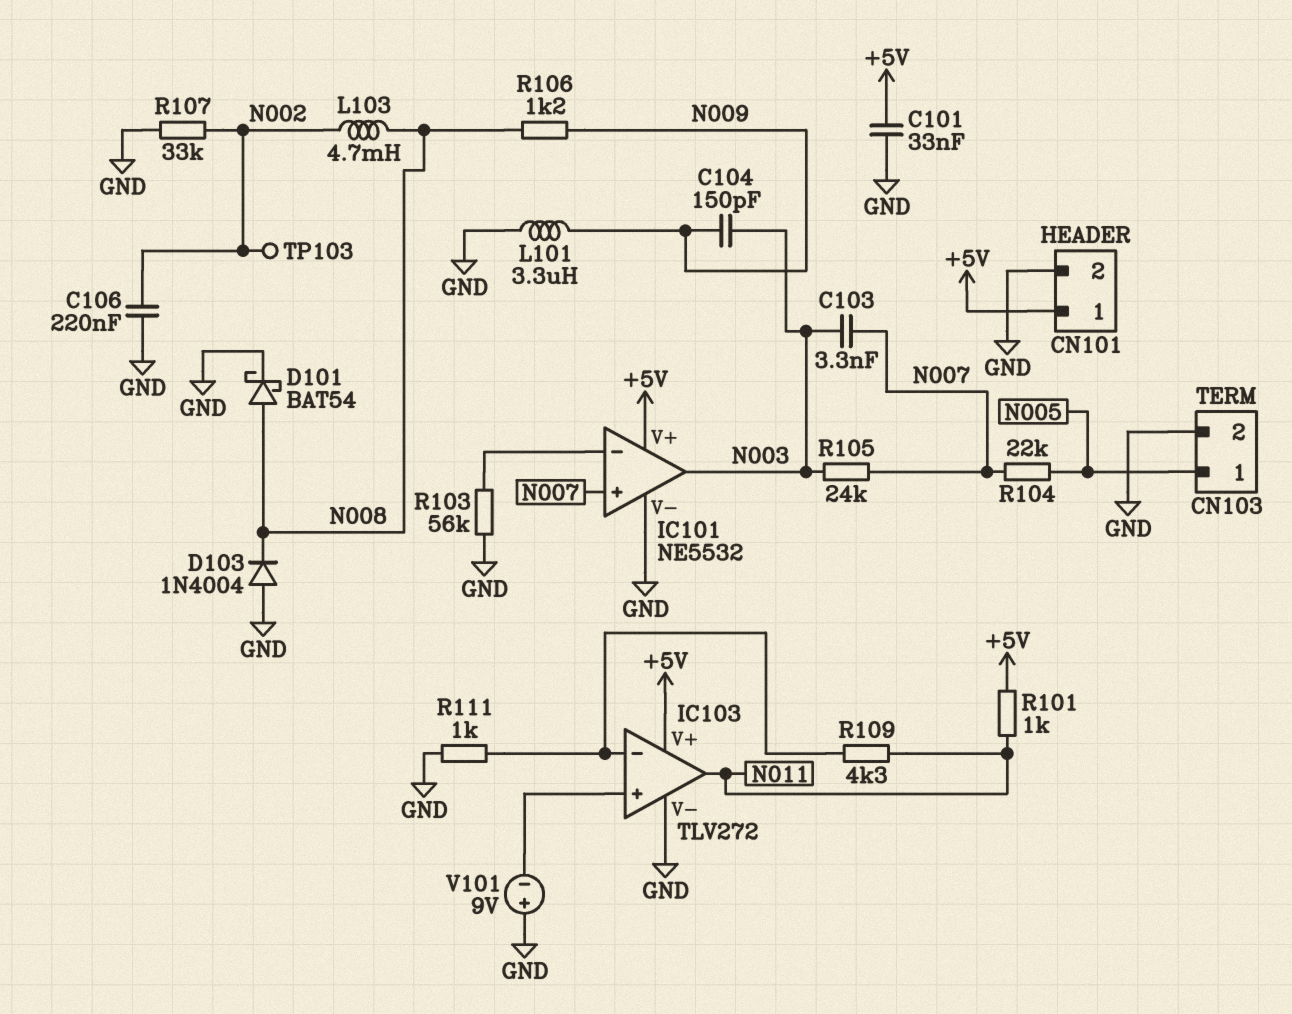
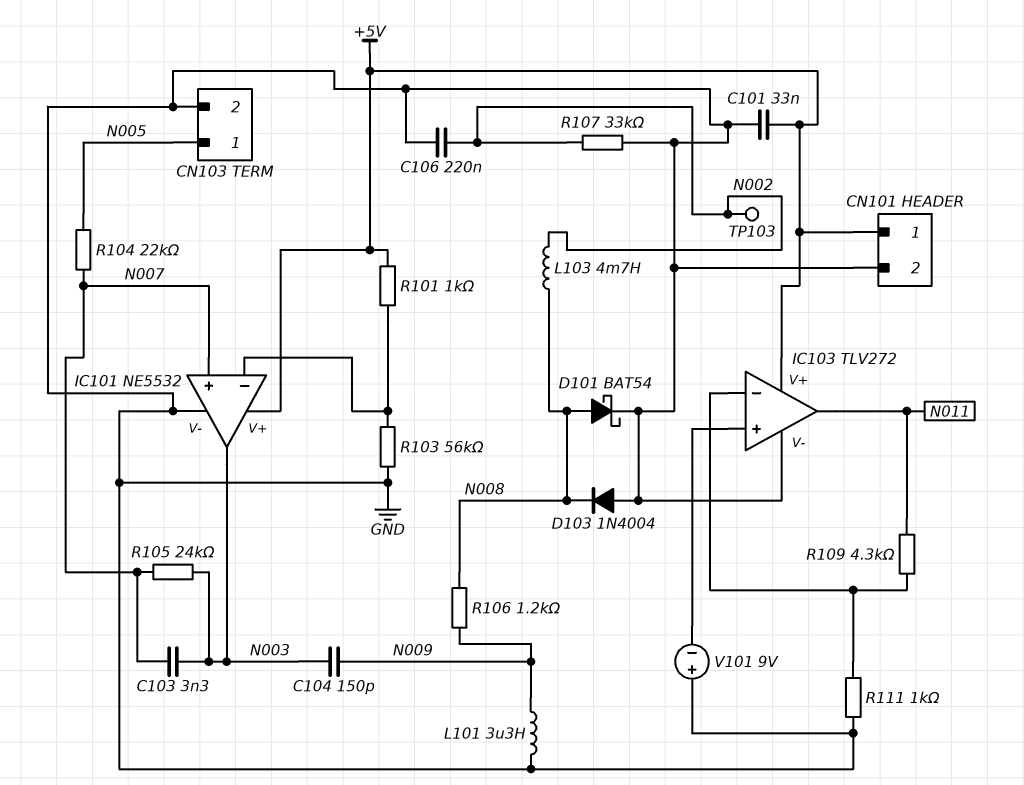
R101: 1k (+5V, N011) -> 1k (+5V, IC101/in-)

